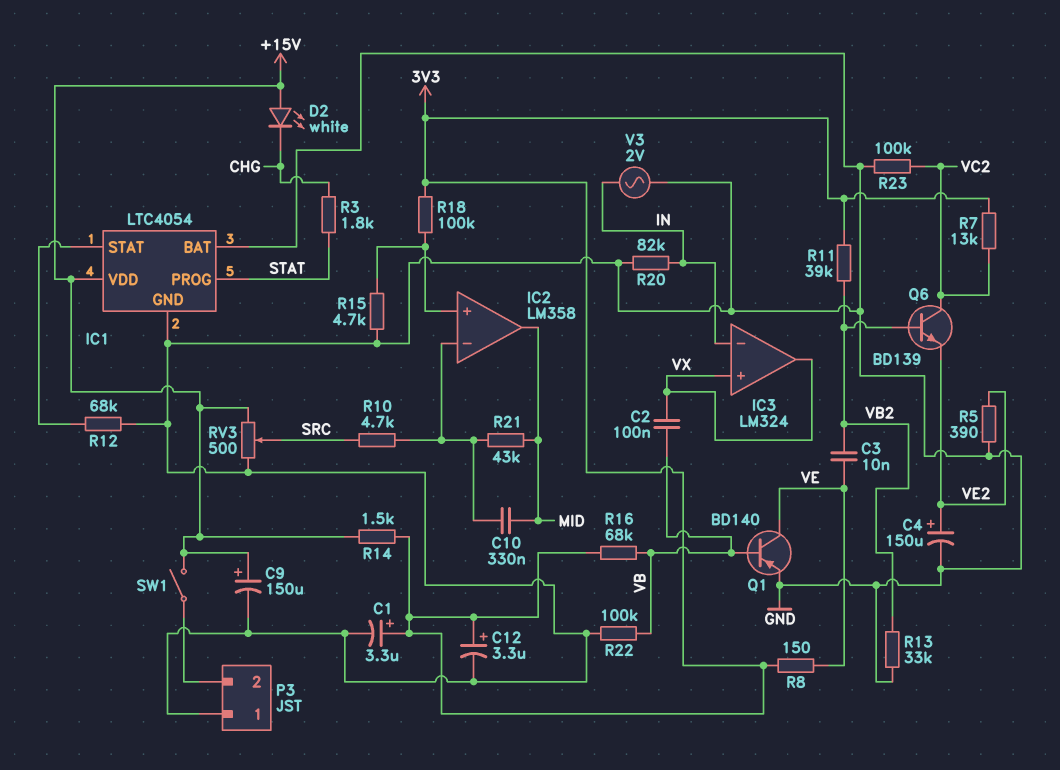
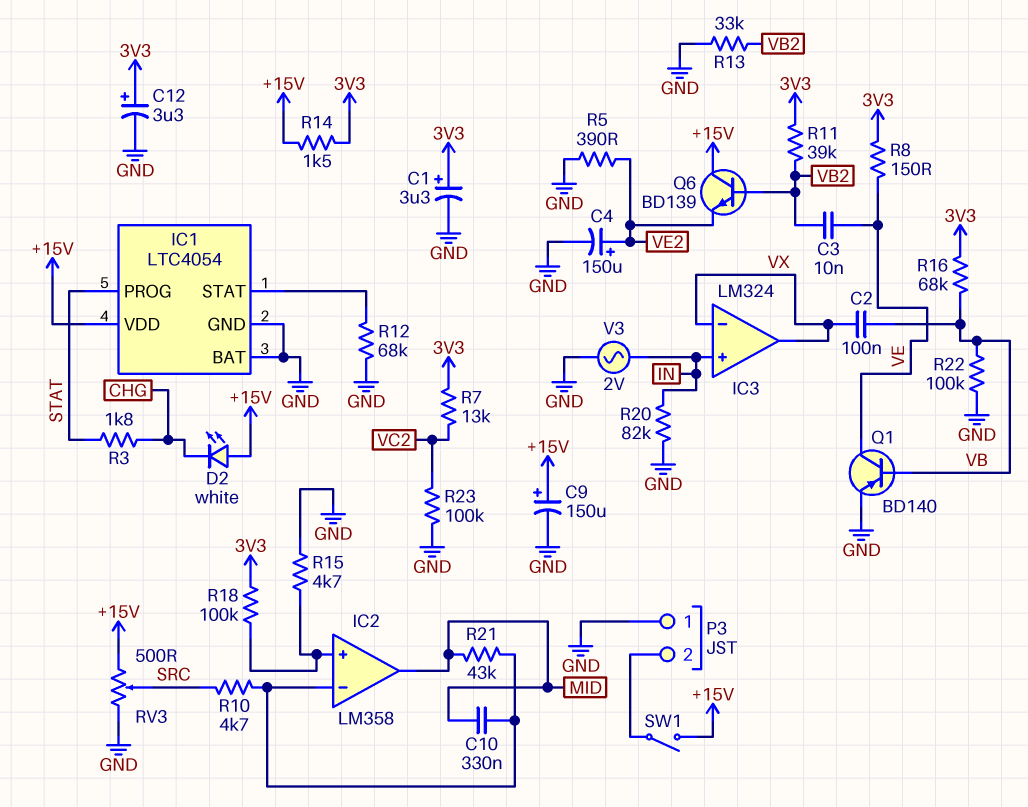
IC3 pin in+: VX -> IN
IC3 pin in-: IN -> VX
Q6: NPN BD139 (B VB2, C VC2, E VE2) -> NPN BD139 (B VB2, C +15V, E VE2)

